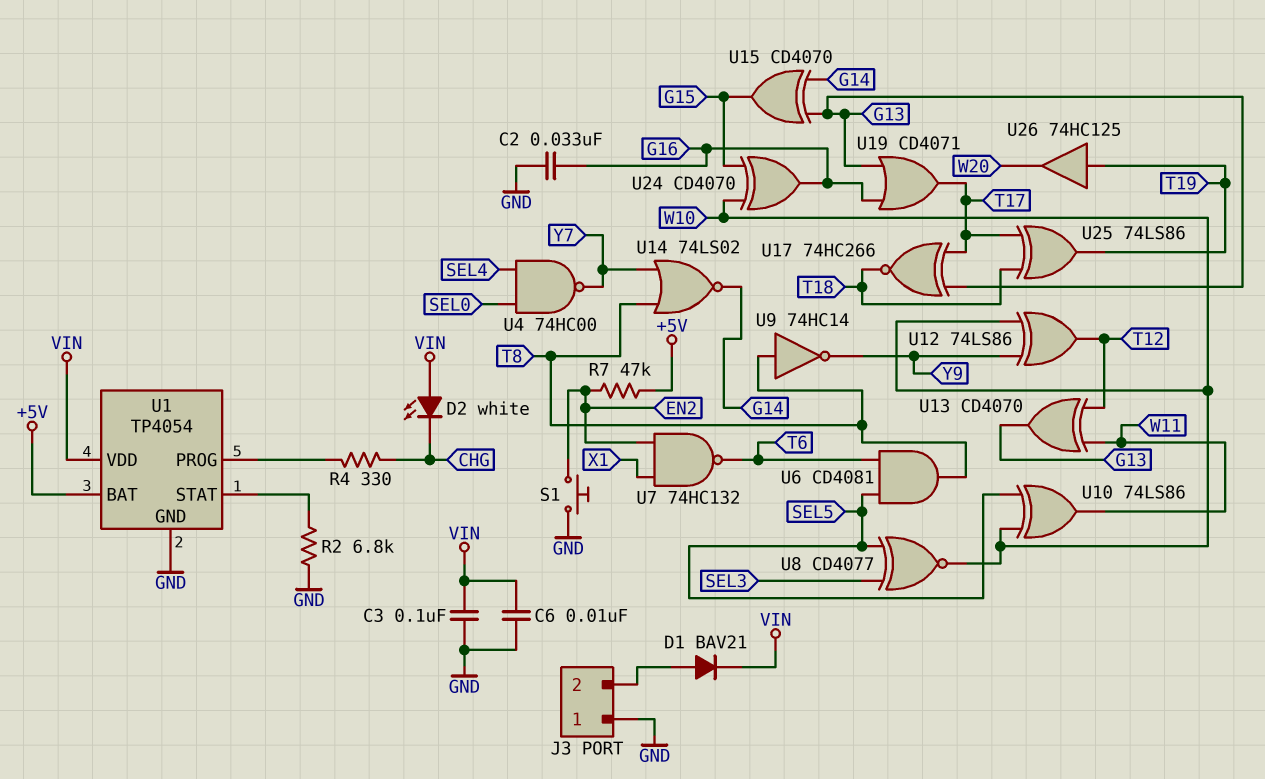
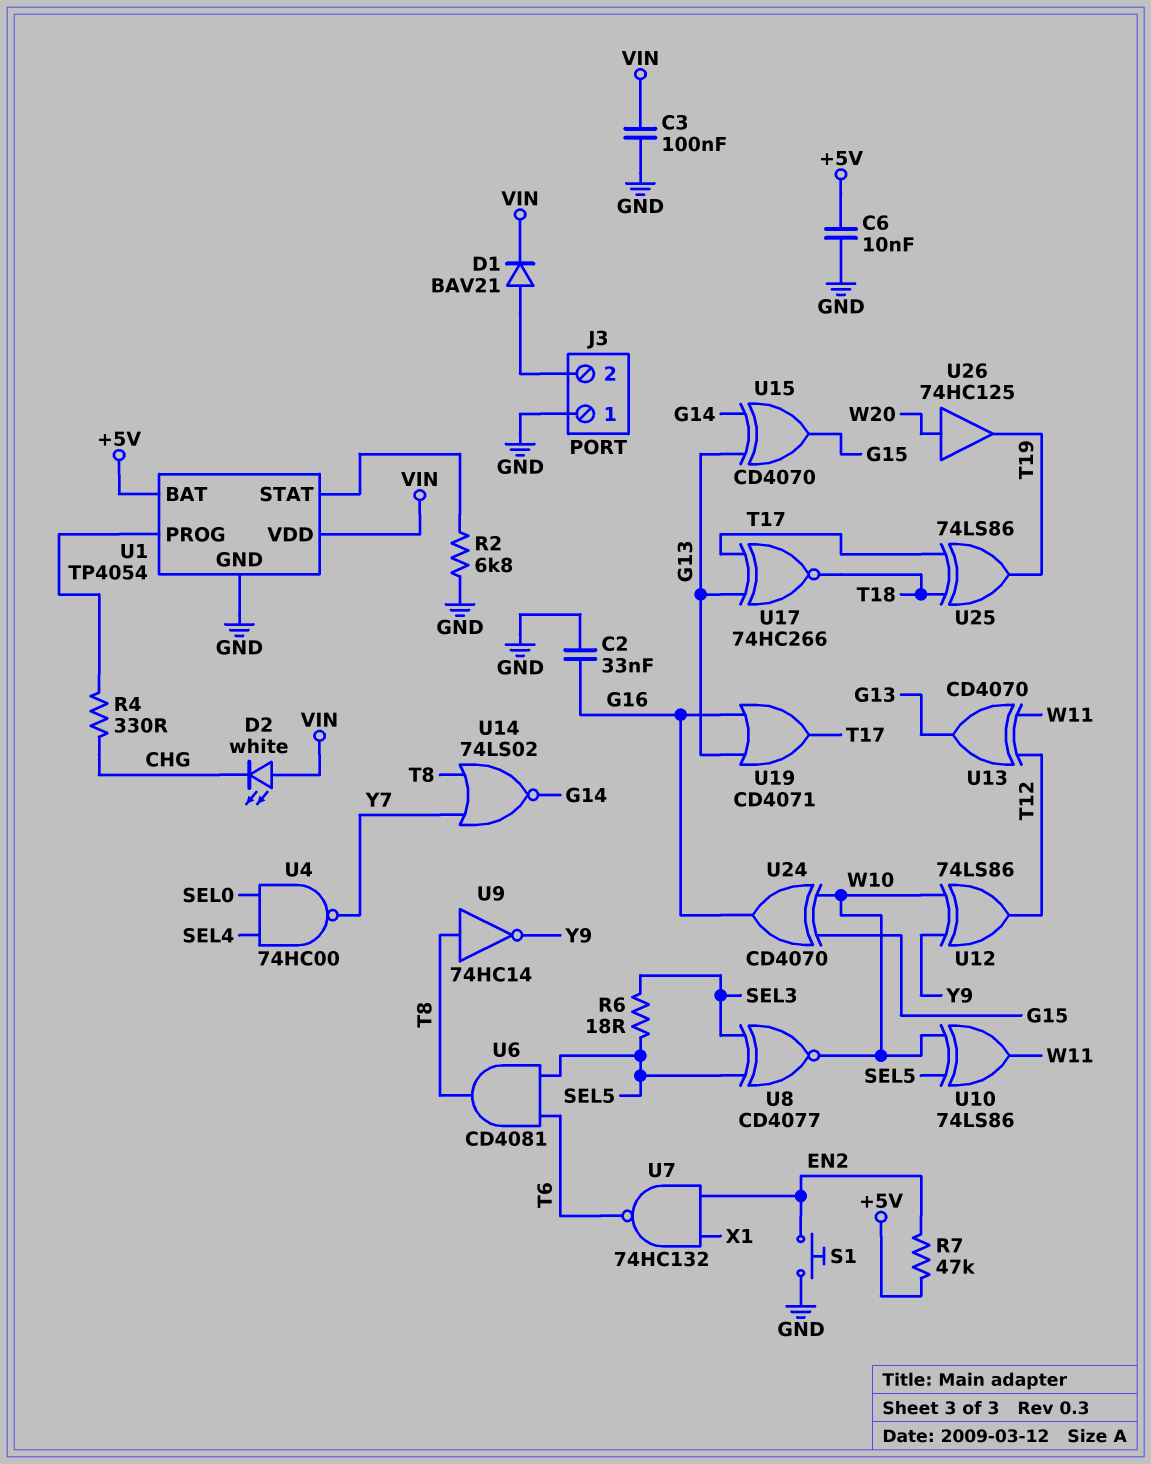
C6: 10nF (GND, VIN) -> 10nF (+5V, GND)
R6: none -> 18 (SEL3, SEL5)
U26: buffer 74HC125 (in T19, out W20) -> buffer 74HC125 (in W20, out T19)

